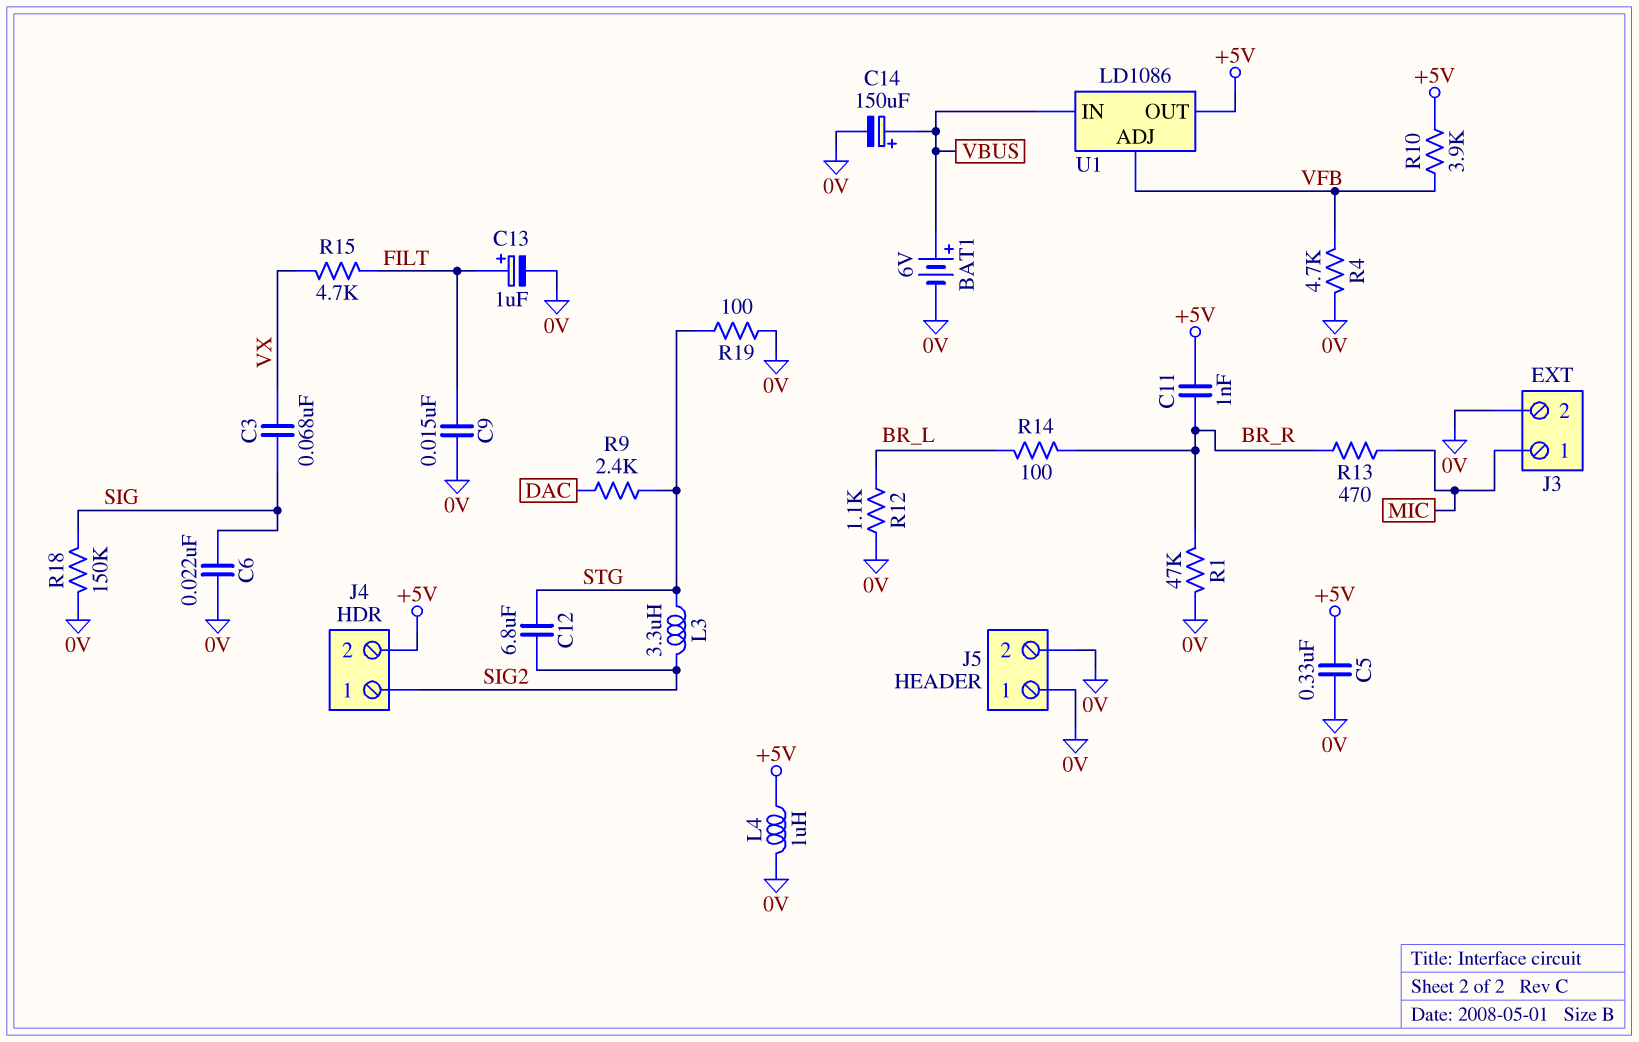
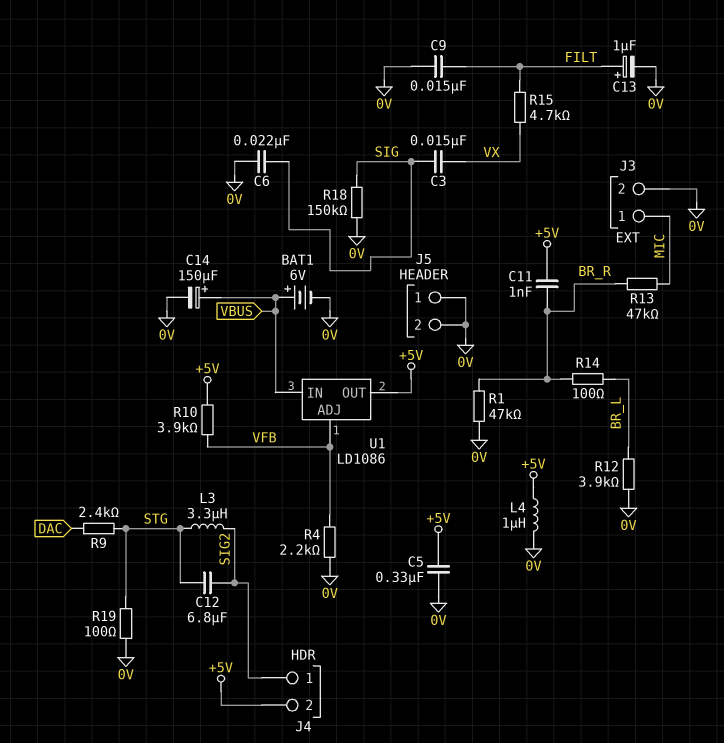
C3: 68nF (SIG, VX) -> 15nF (SIG, VX)
R4: 4.7k (0V, VFB) -> 2.2k (0V, VFB)
R12: 1.1k (0V, BR_L) -> 3.9k (0V, BR_L)
R13: 470 (BR_R, MIC) -> 47k (BR_R, MIC)

